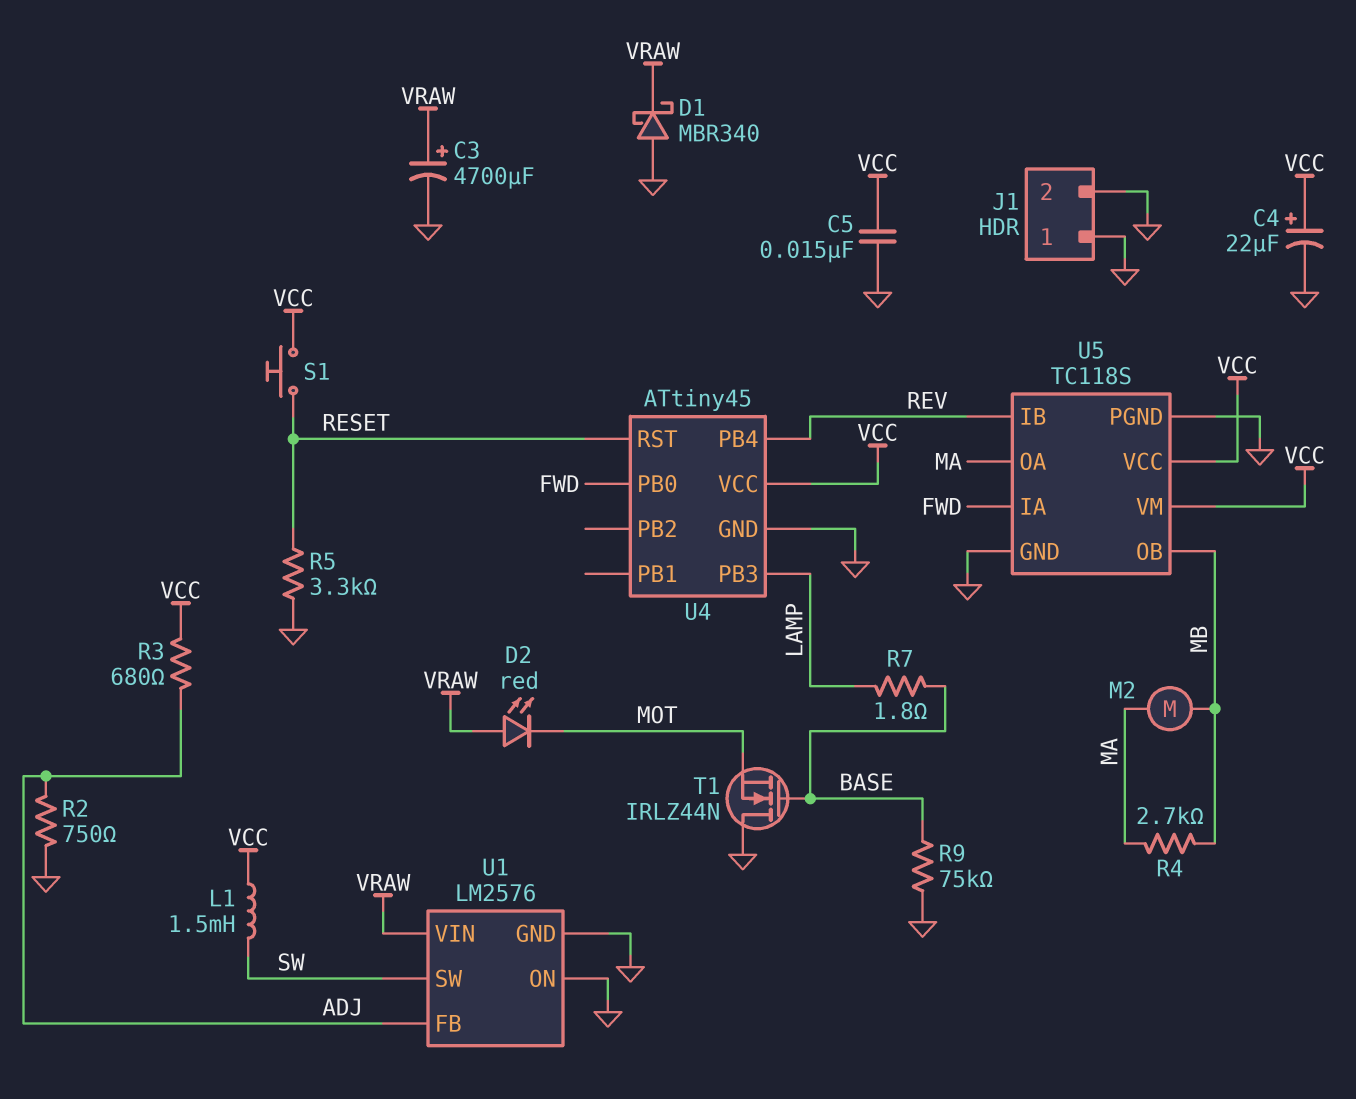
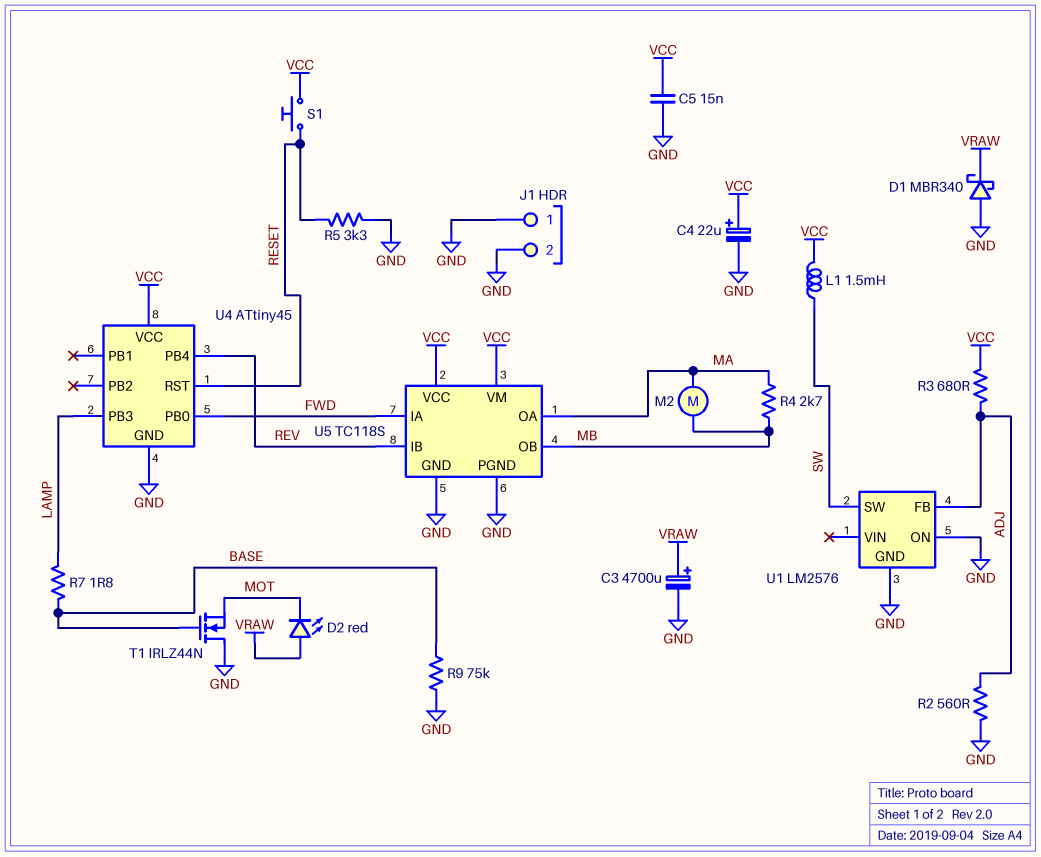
R2: 750 (ADJ, GND) -> 560 (ADJ, GND)
U1 pin VIN: VRAW -> none

